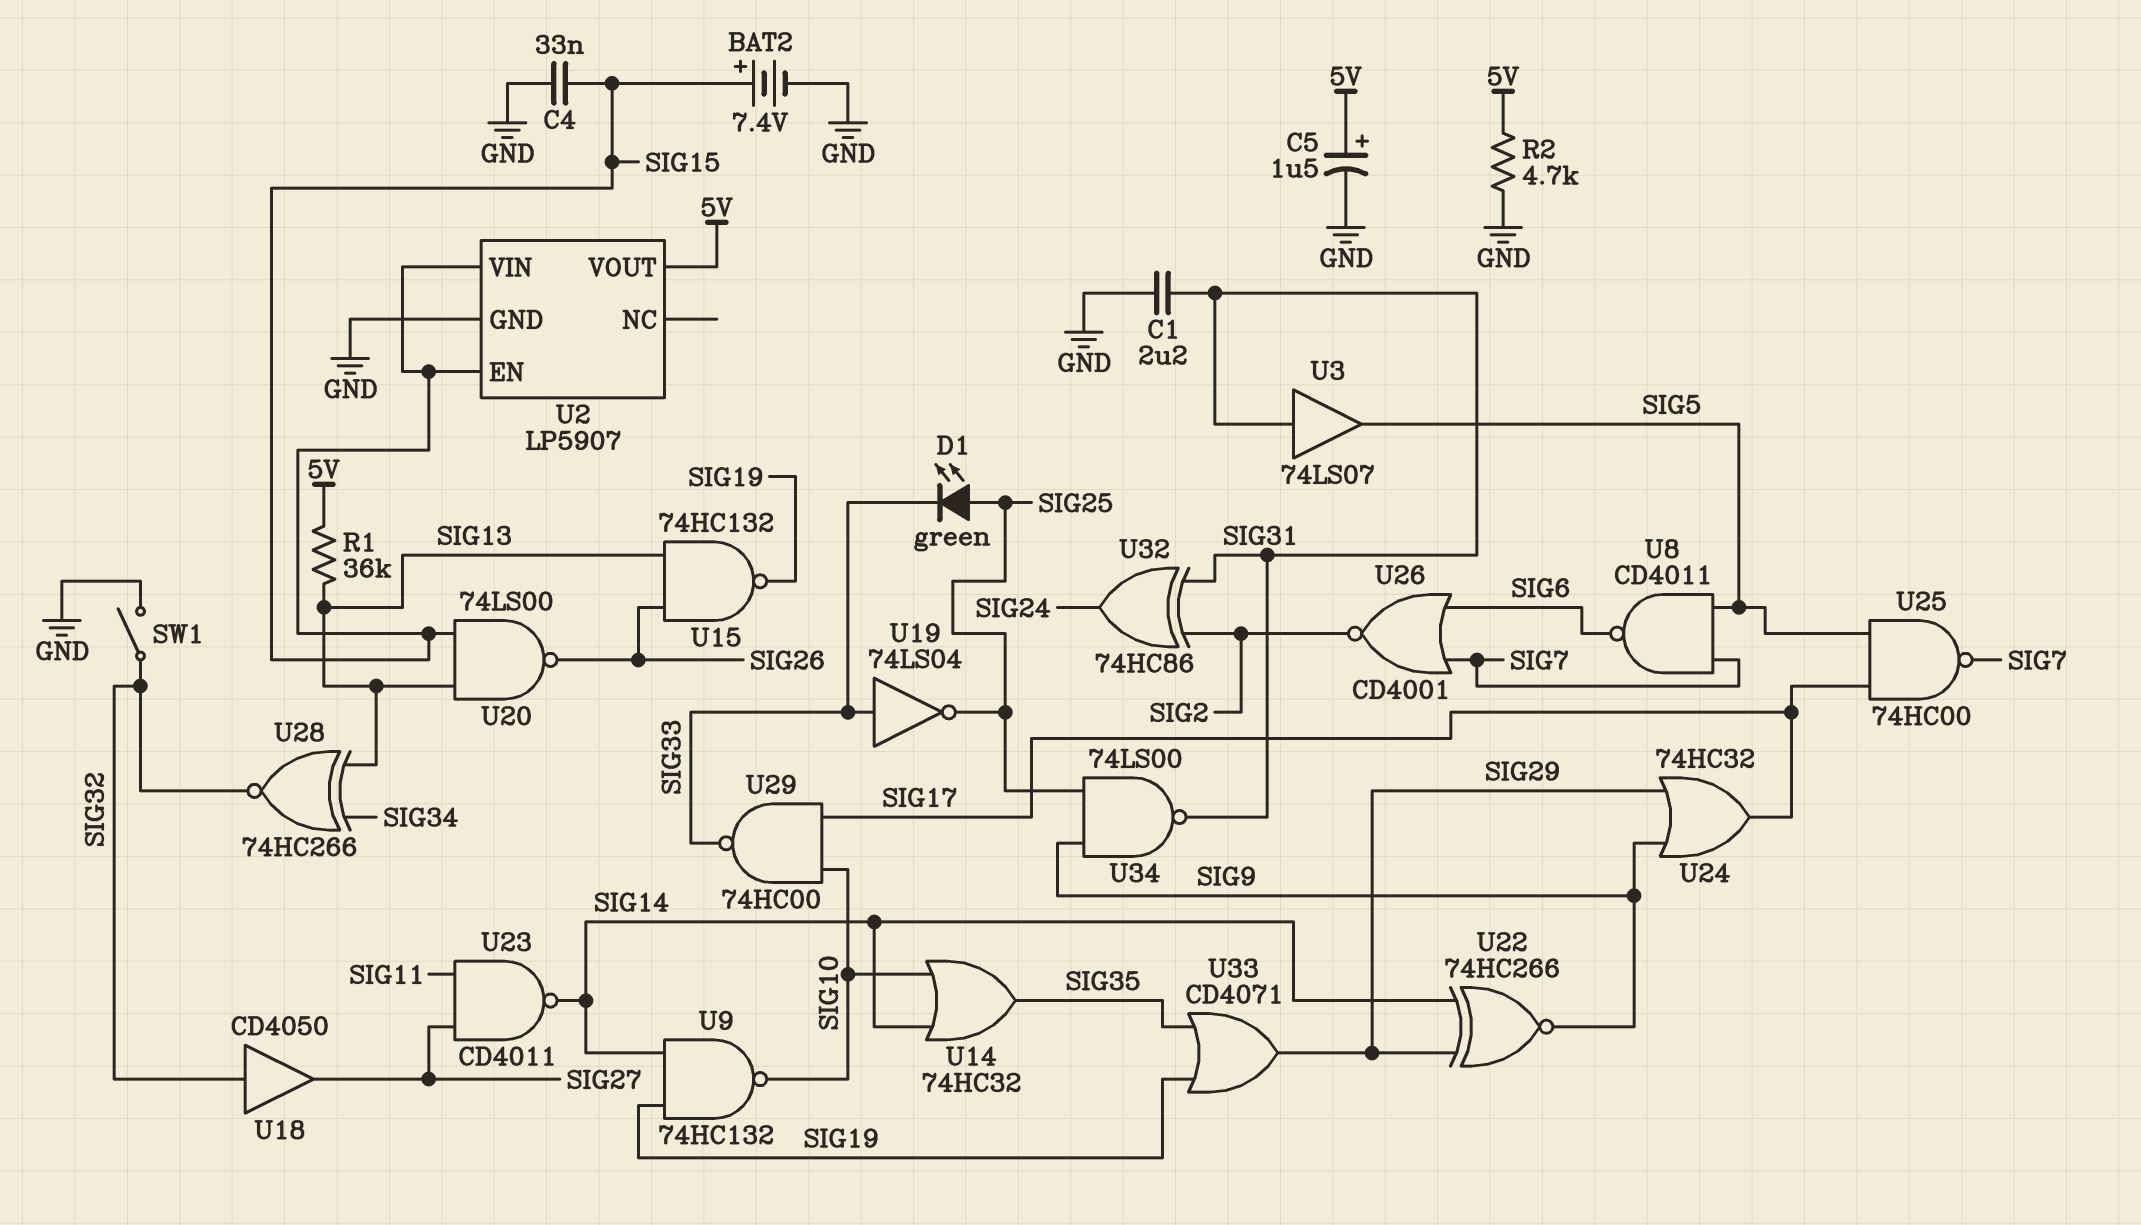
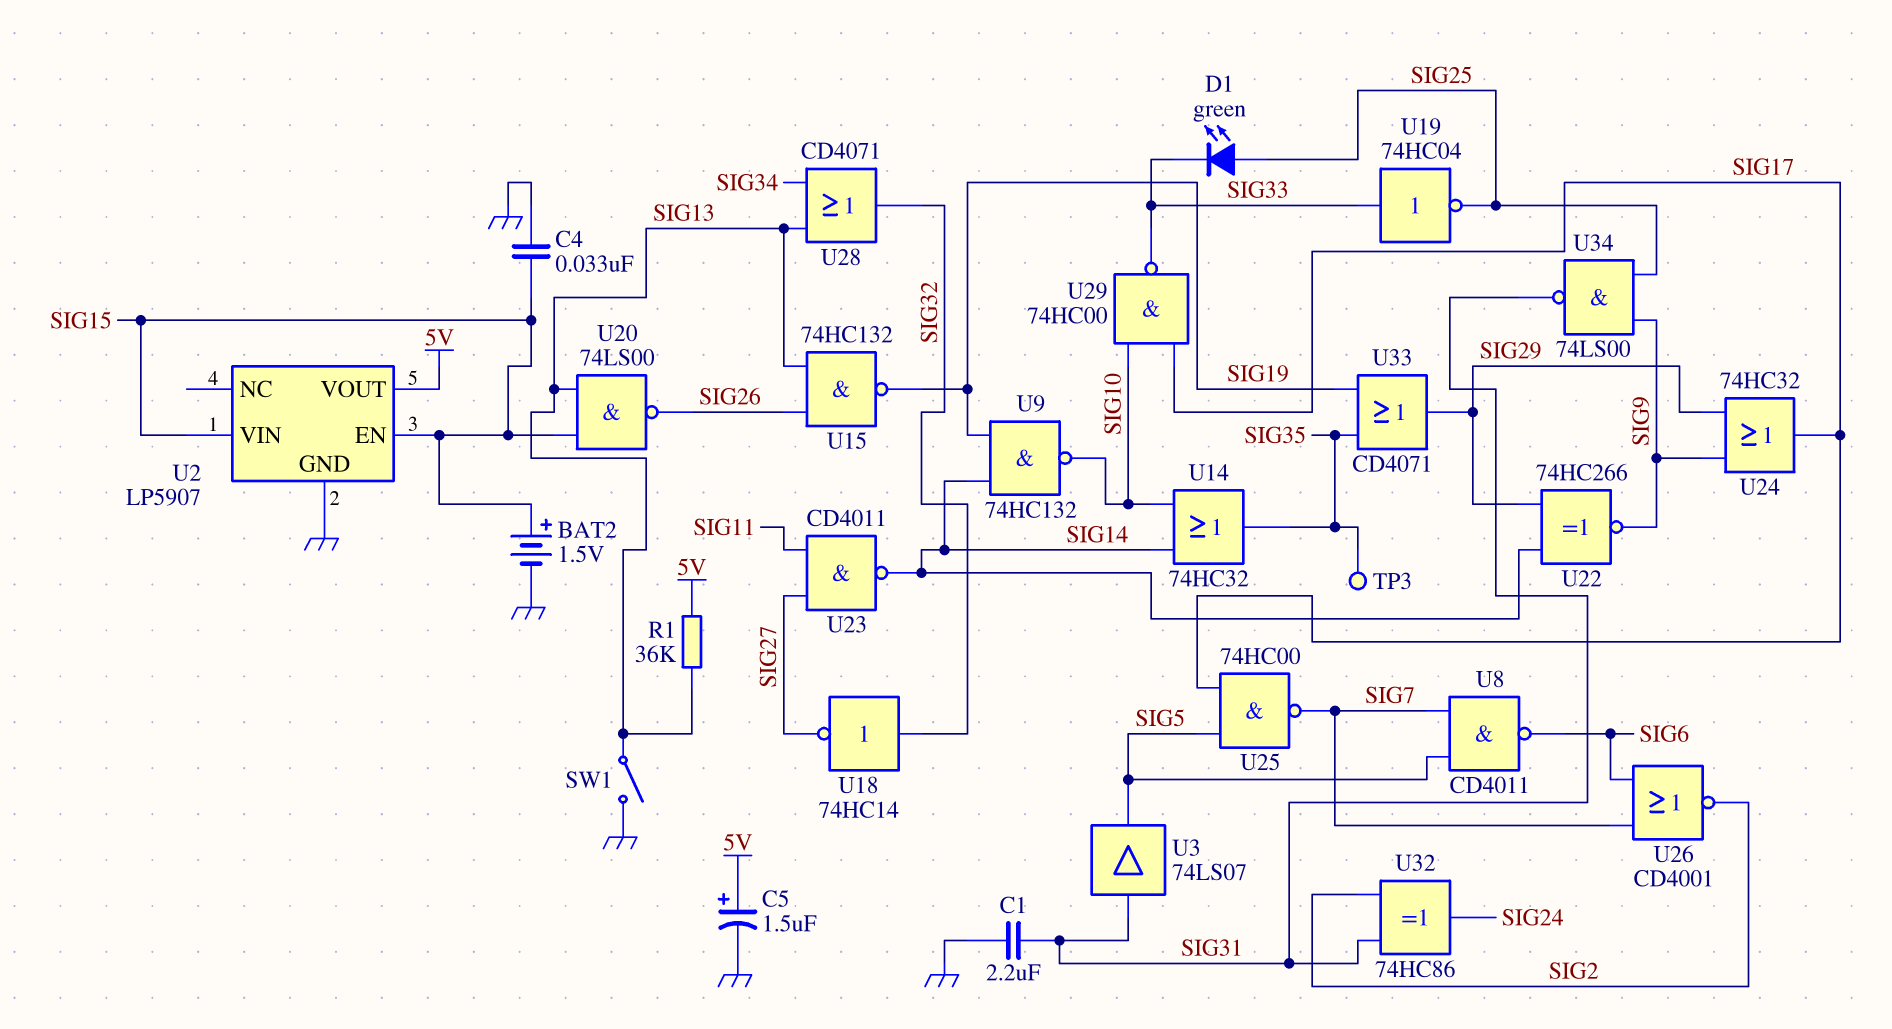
BAT2: 7.4V (plus SIG15, minus GND) -> 1.5V (plus SIG15, minus GND)
R2: 4.7k (5V, GND) -> none
SW1: switch (GND, SIG32) -> switch (GND, SIG13)
TP3: none -> test point (SIG35)
U18: buffer CD4050 (in SIG32, out SIG27) -> NOT 74HC14 (in SIG32, out SIG27)
U19: NOT 74LS04 (in SIG33, out SIG25) -> NOT 74HC04 (in SIG33, out SIG25)
U28: XNOR 74HC266 (in SIG13, in SIG34, out SIG32) -> OR CD4071 (in SIG13, in SIG34, out SIG32)

